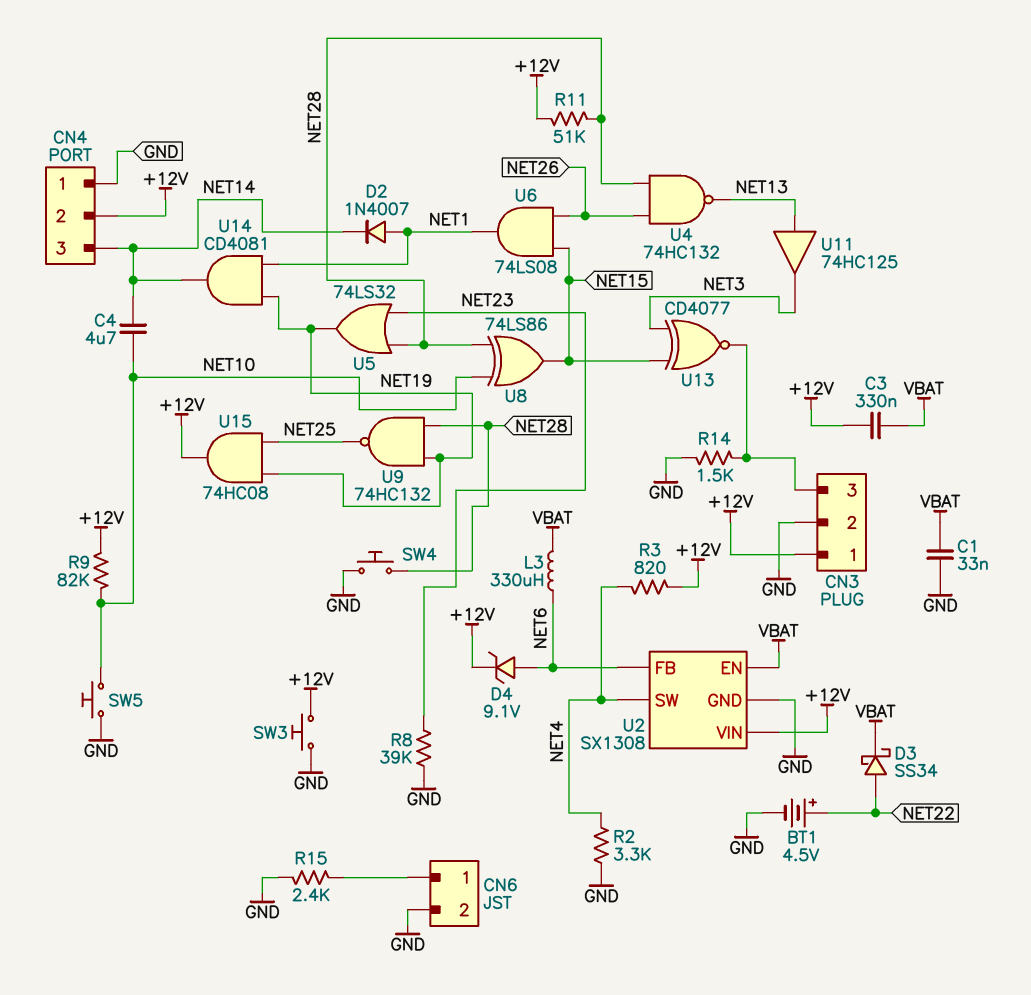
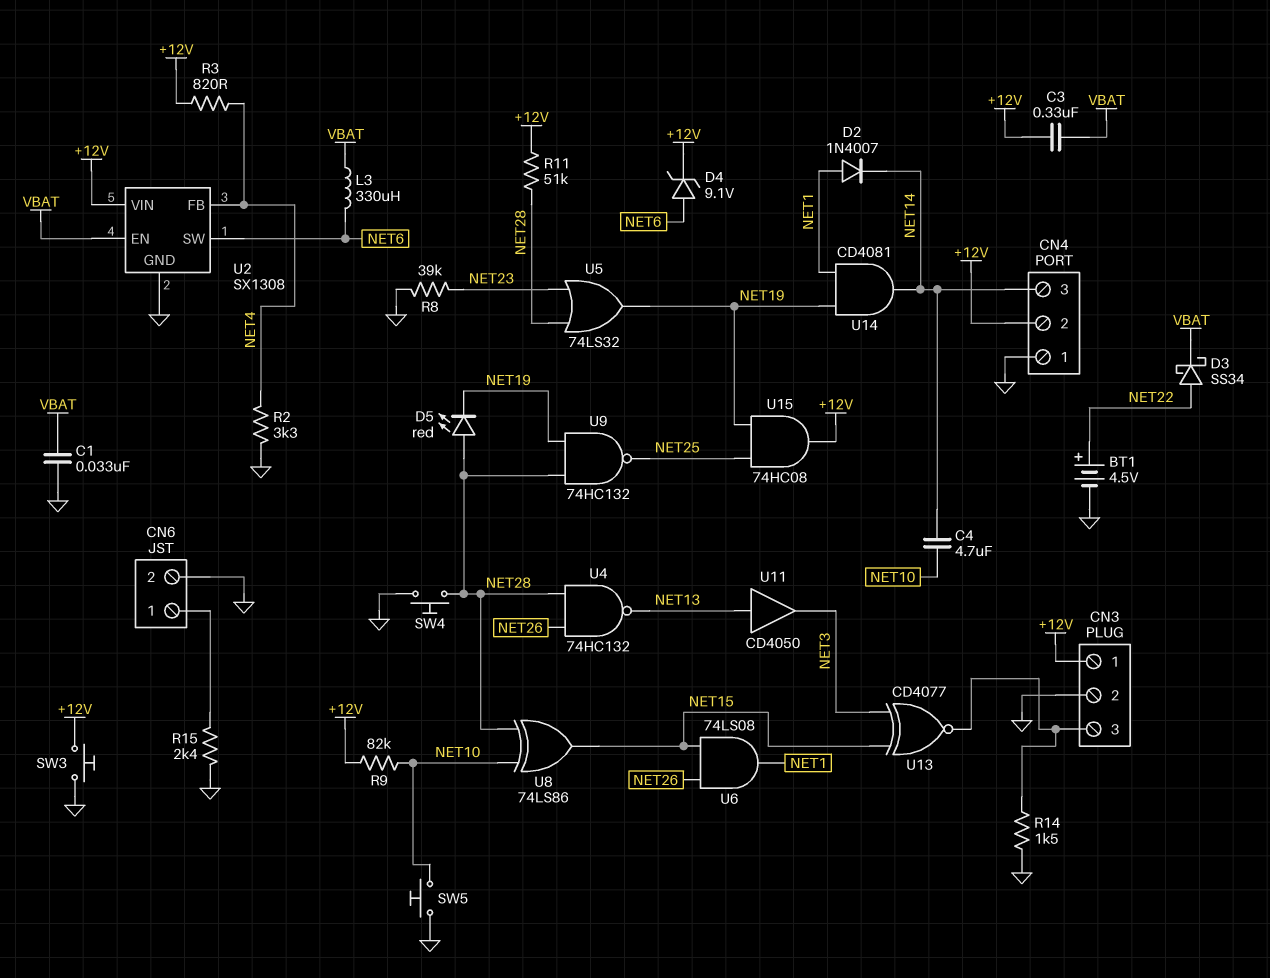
D5: none -> LED red (A NET28, K NET19)
U2 pin FB: NET6 -> NET4
U2 pin SW: NET4 -> NET6
U11: buffer 74HC125 (in NET13, out NET3) -> buffer CD4050 (in NET13, out NET3)

